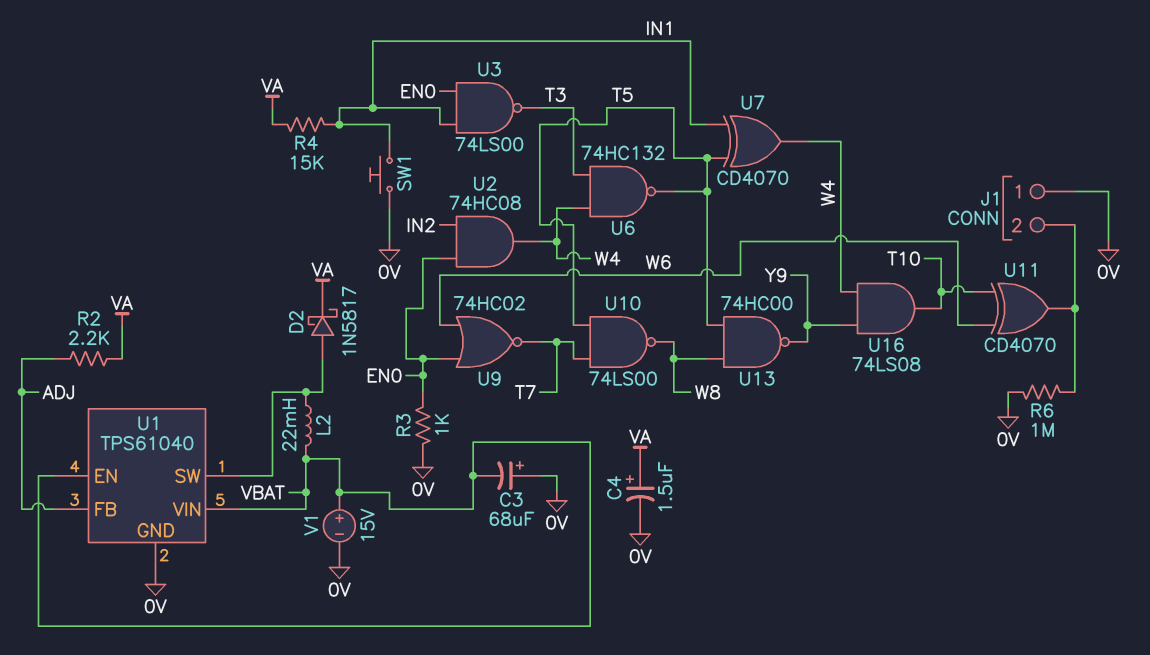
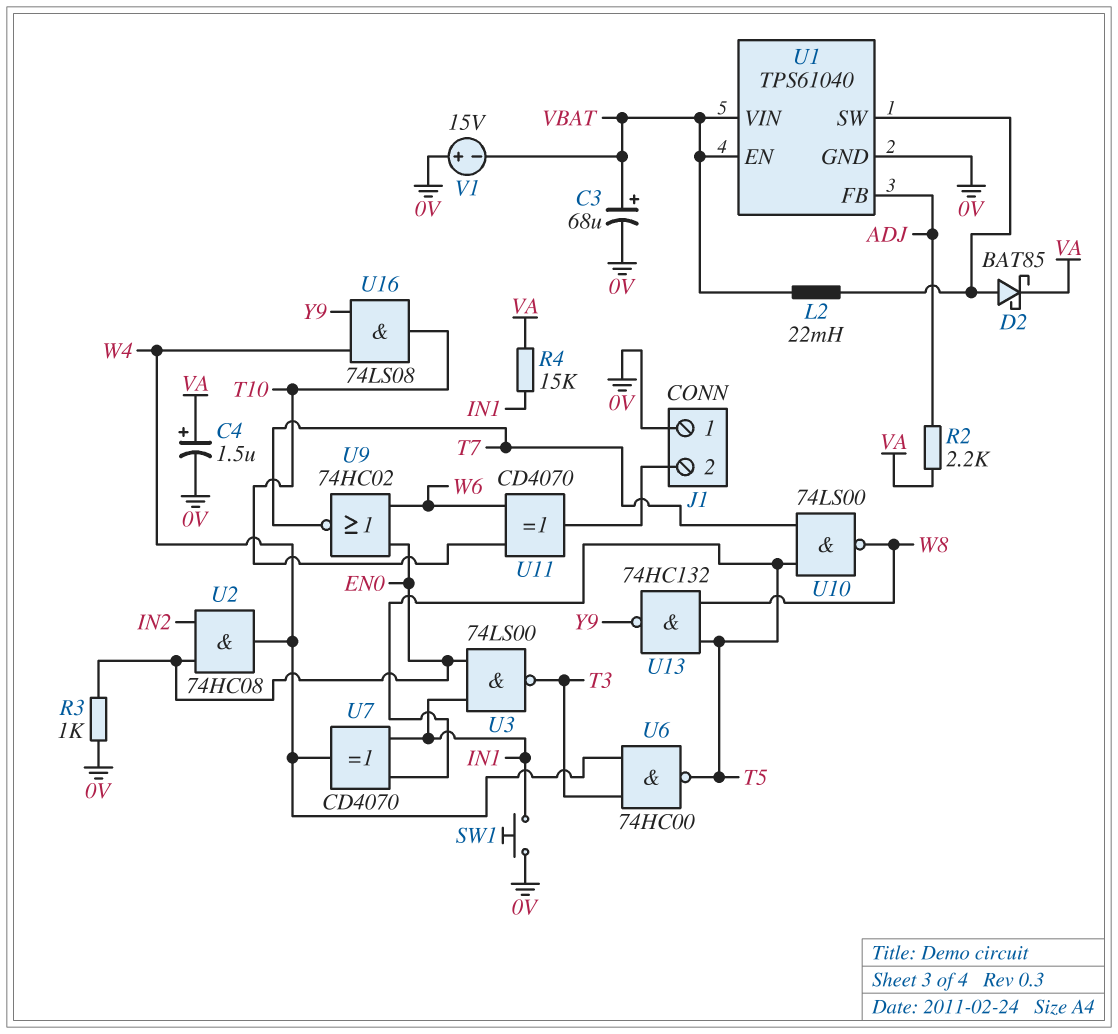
C3: 68uF (plus 0V, minus VBAT) -> 68uF (plus VBAT, minus 0V)
D2: schottky 1N5817 (A U1/SW, K VA) -> schottky BAT85 (A U1/SW, K VA)
R6: 1M (0V, J1/2) -> none
U6: NAND 74HC132 (in T3, in W4, out T5) -> NAND 74HC00 (in T3, in W4, out T5)
U13: NAND 74HC00 (in T5, in W8, out Y9) -> NAND 74HC132 (in T5, in W8, out Y9)
V1: 15V (plus VBAT, minus 0V) -> 15V (plus 0V, minus VBAT)

